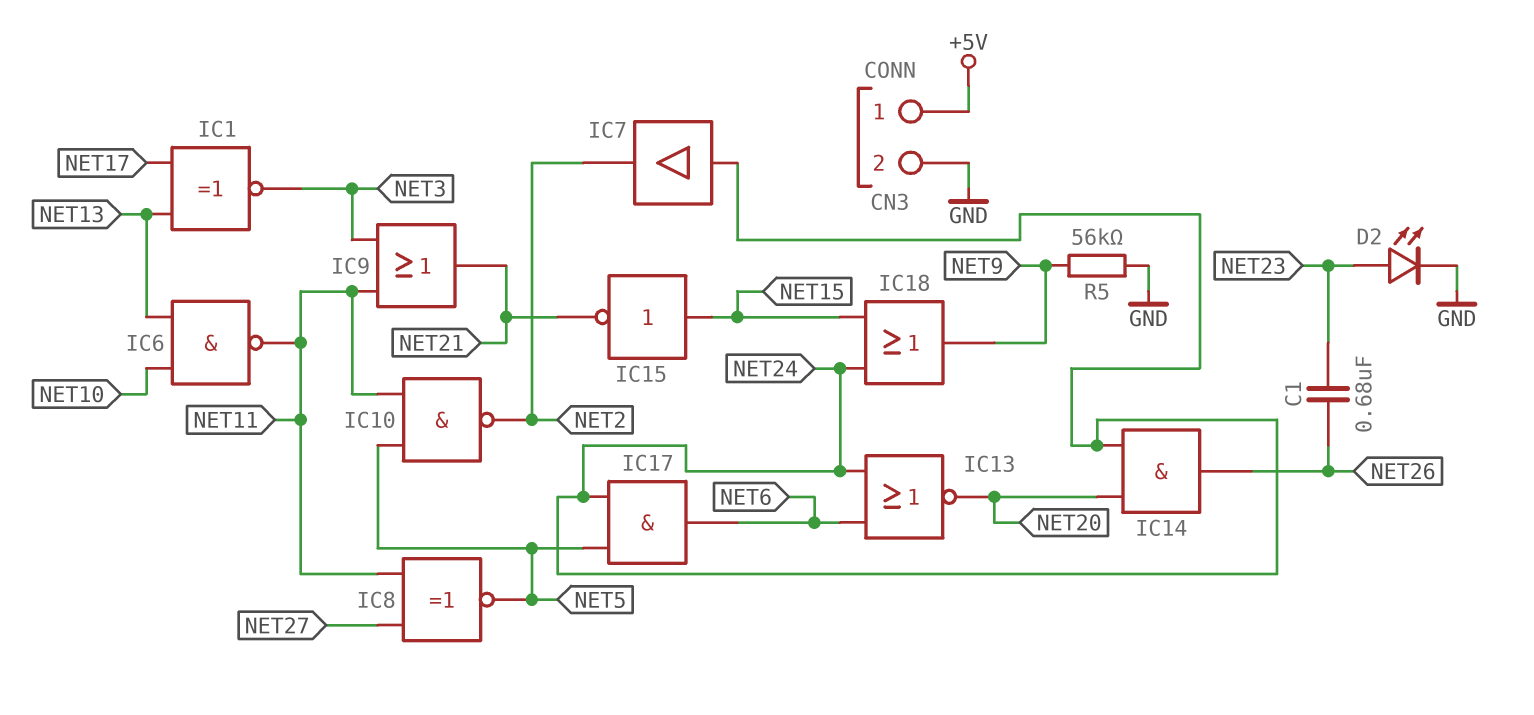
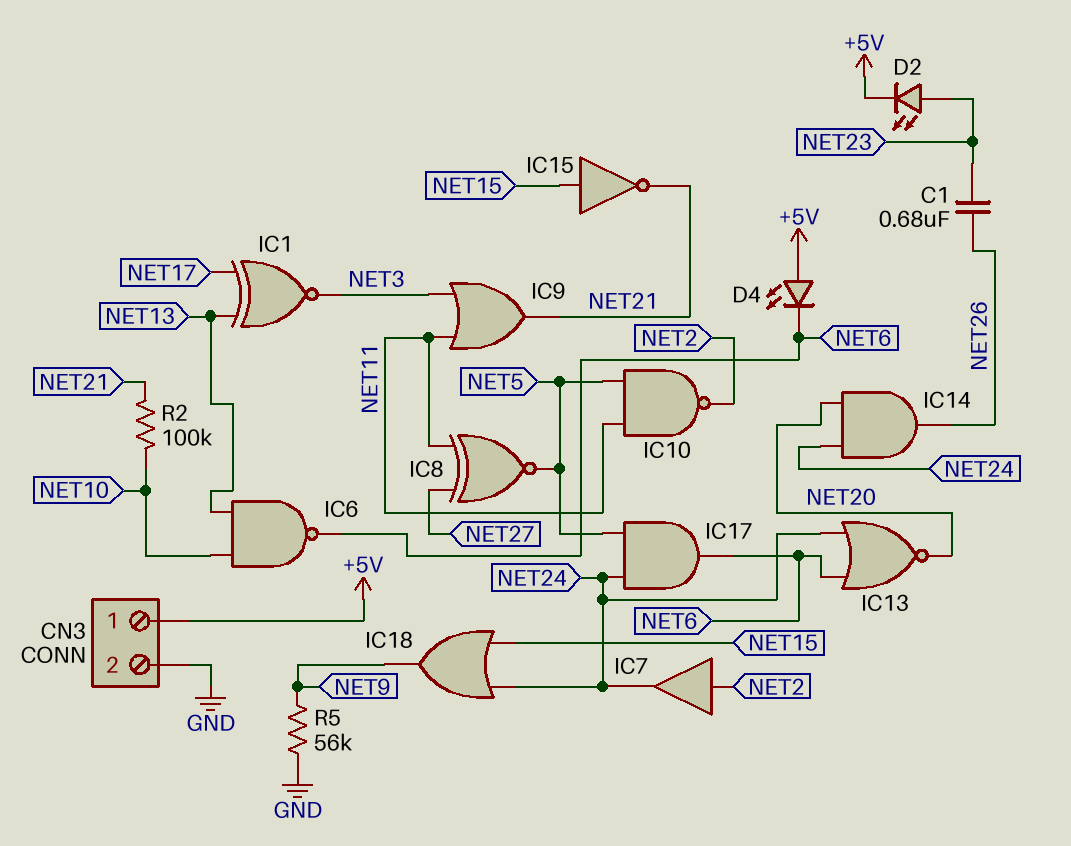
D2: LED (A NET23, K GND) -> LED (A NET23, K +5V)
D4: none -> LED (A +5V, K NET6)
IC6: NAND (in NET10, in NET13, out NET11) -> NAND (in NET10, in NET13, out NET6)
IC7: buffer (in NET24, out NET2) -> buffer (in NET2, out NET24)
R2: none -> 100k (NET10, NET21)

